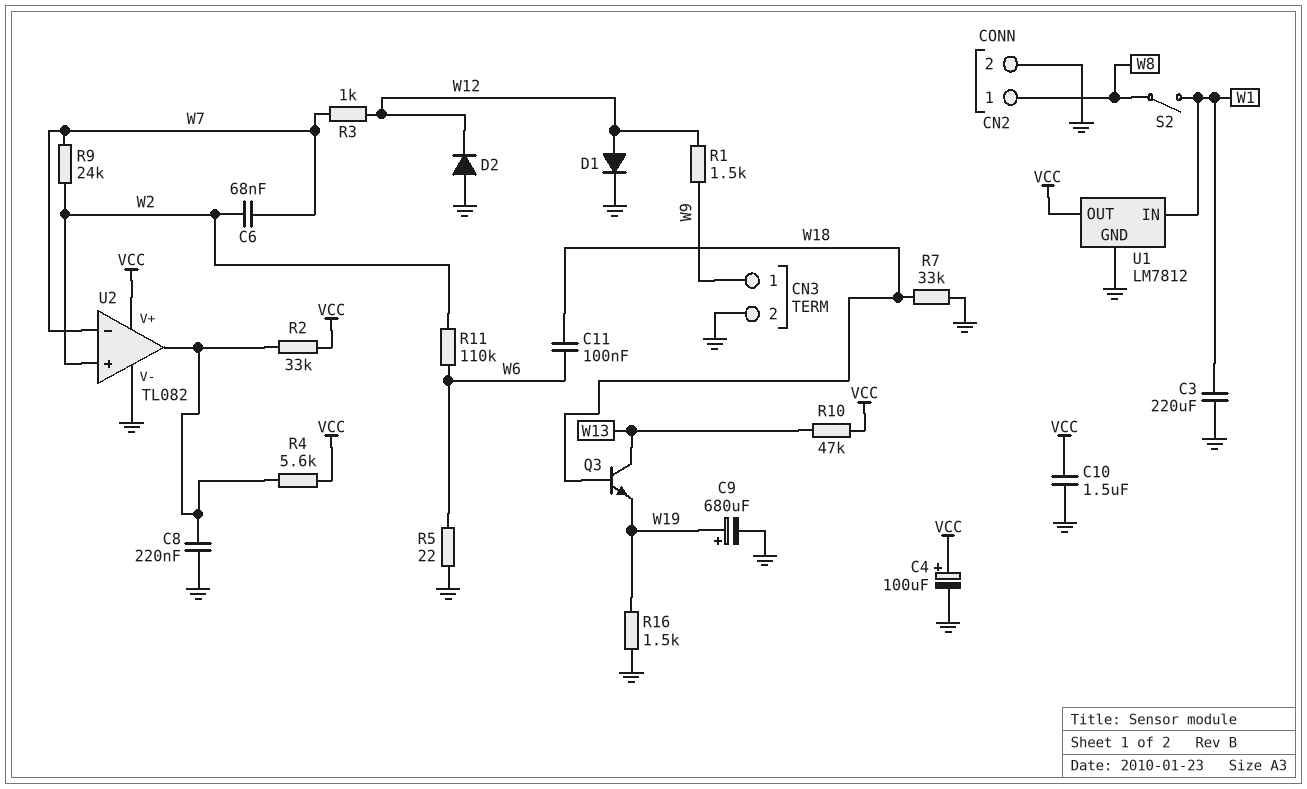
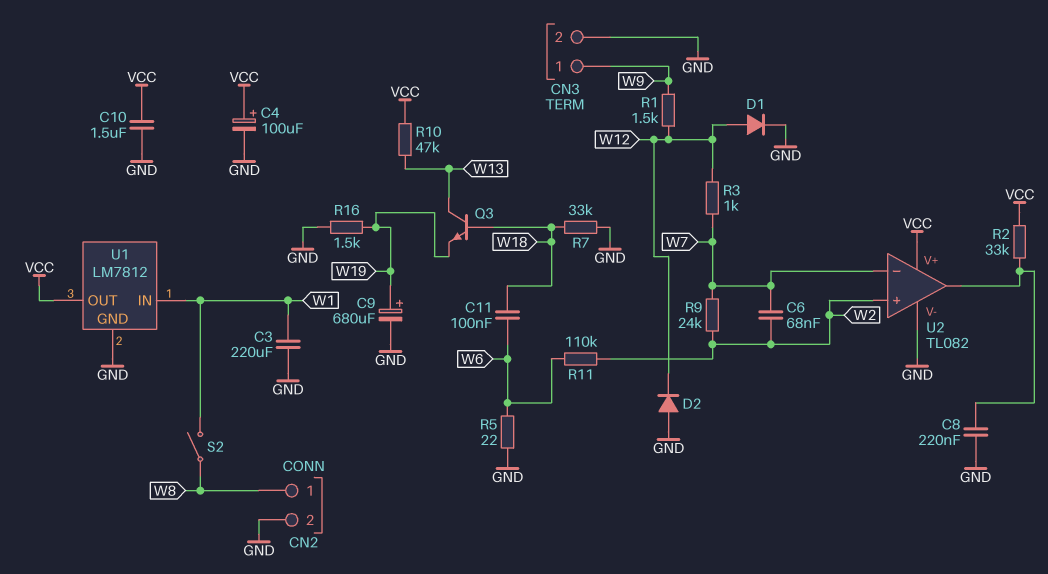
R4: 5.6k (U2/out, VCC) -> none

